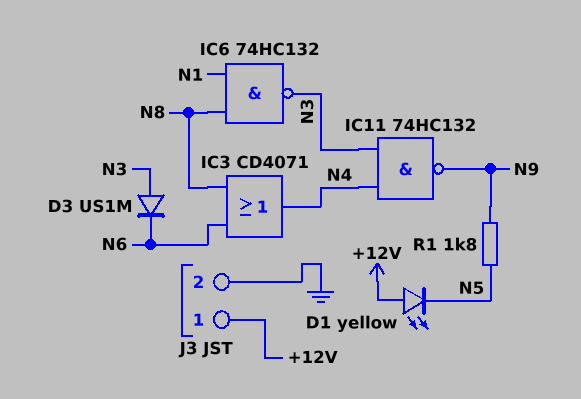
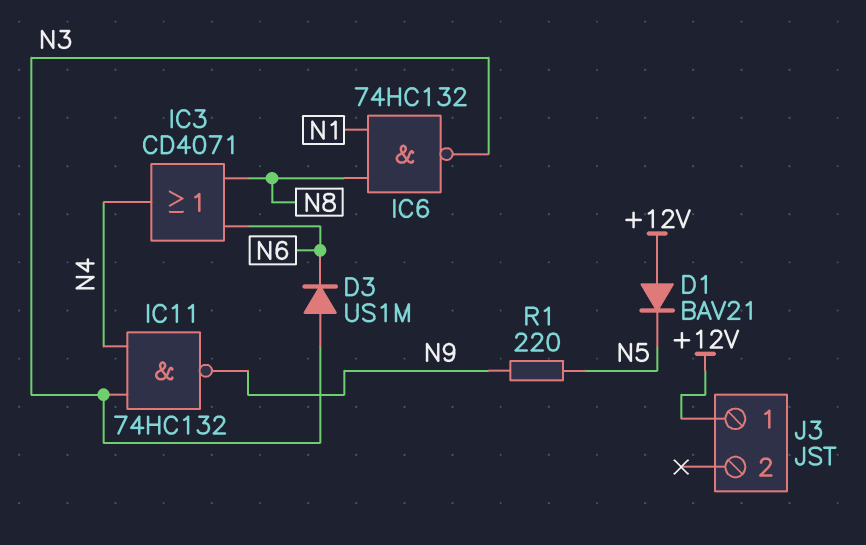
D1: LED yellow (A +12V, K N5) -> diode BAV21 (A +12V, K N5)
J3 pin 2: GND -> none
R1: 1.8k (N5, N9) -> 220 (N5, N9)

